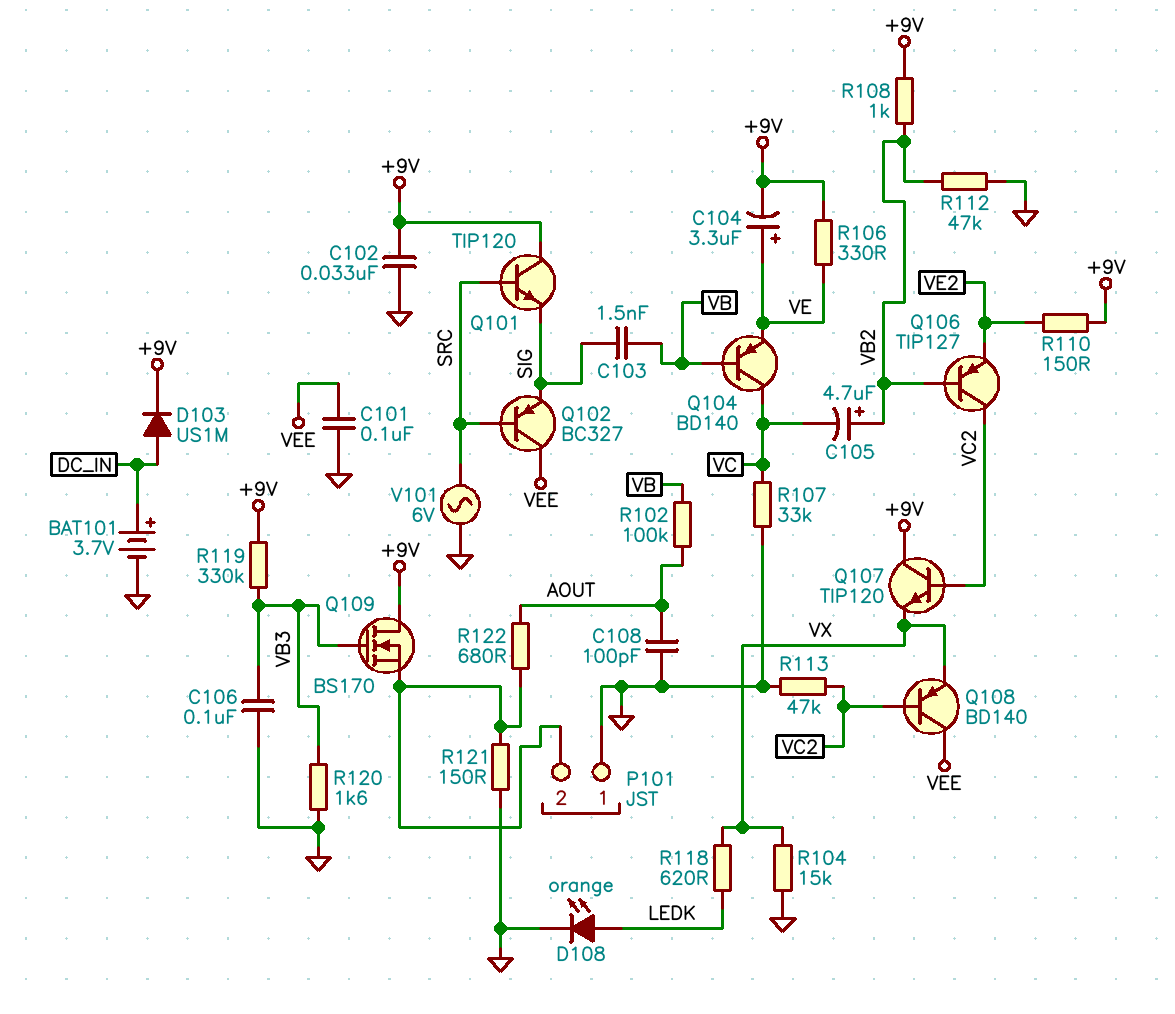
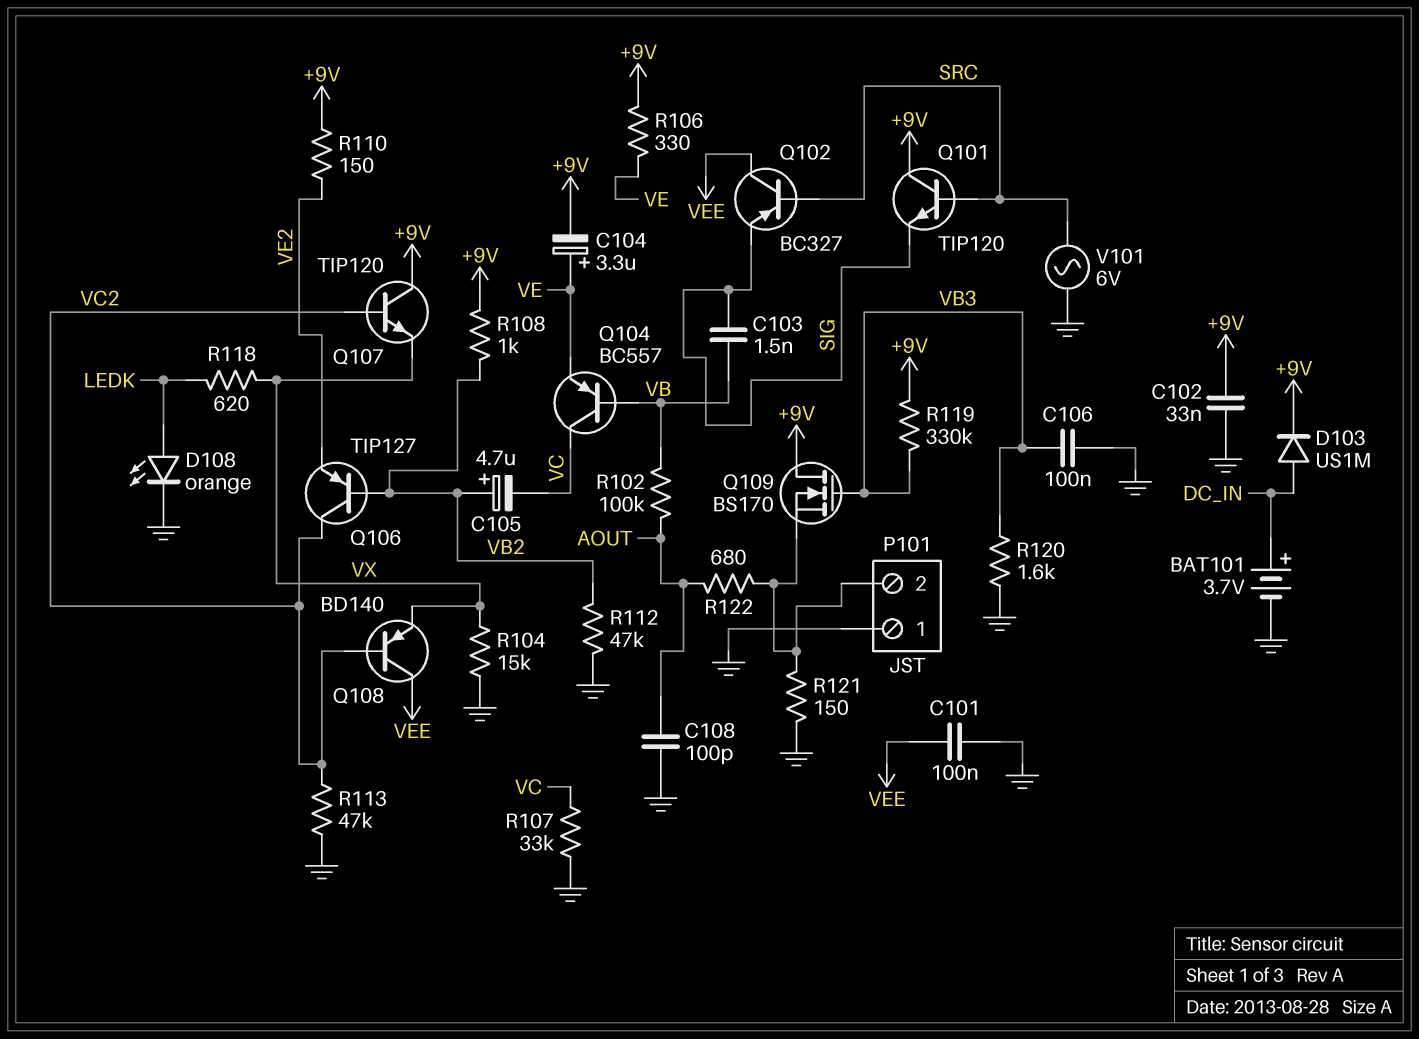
Q104: PNP BD140 (B VB, C VC, E VE) -> PNP BC557 (B VB, C VC, E VE)

